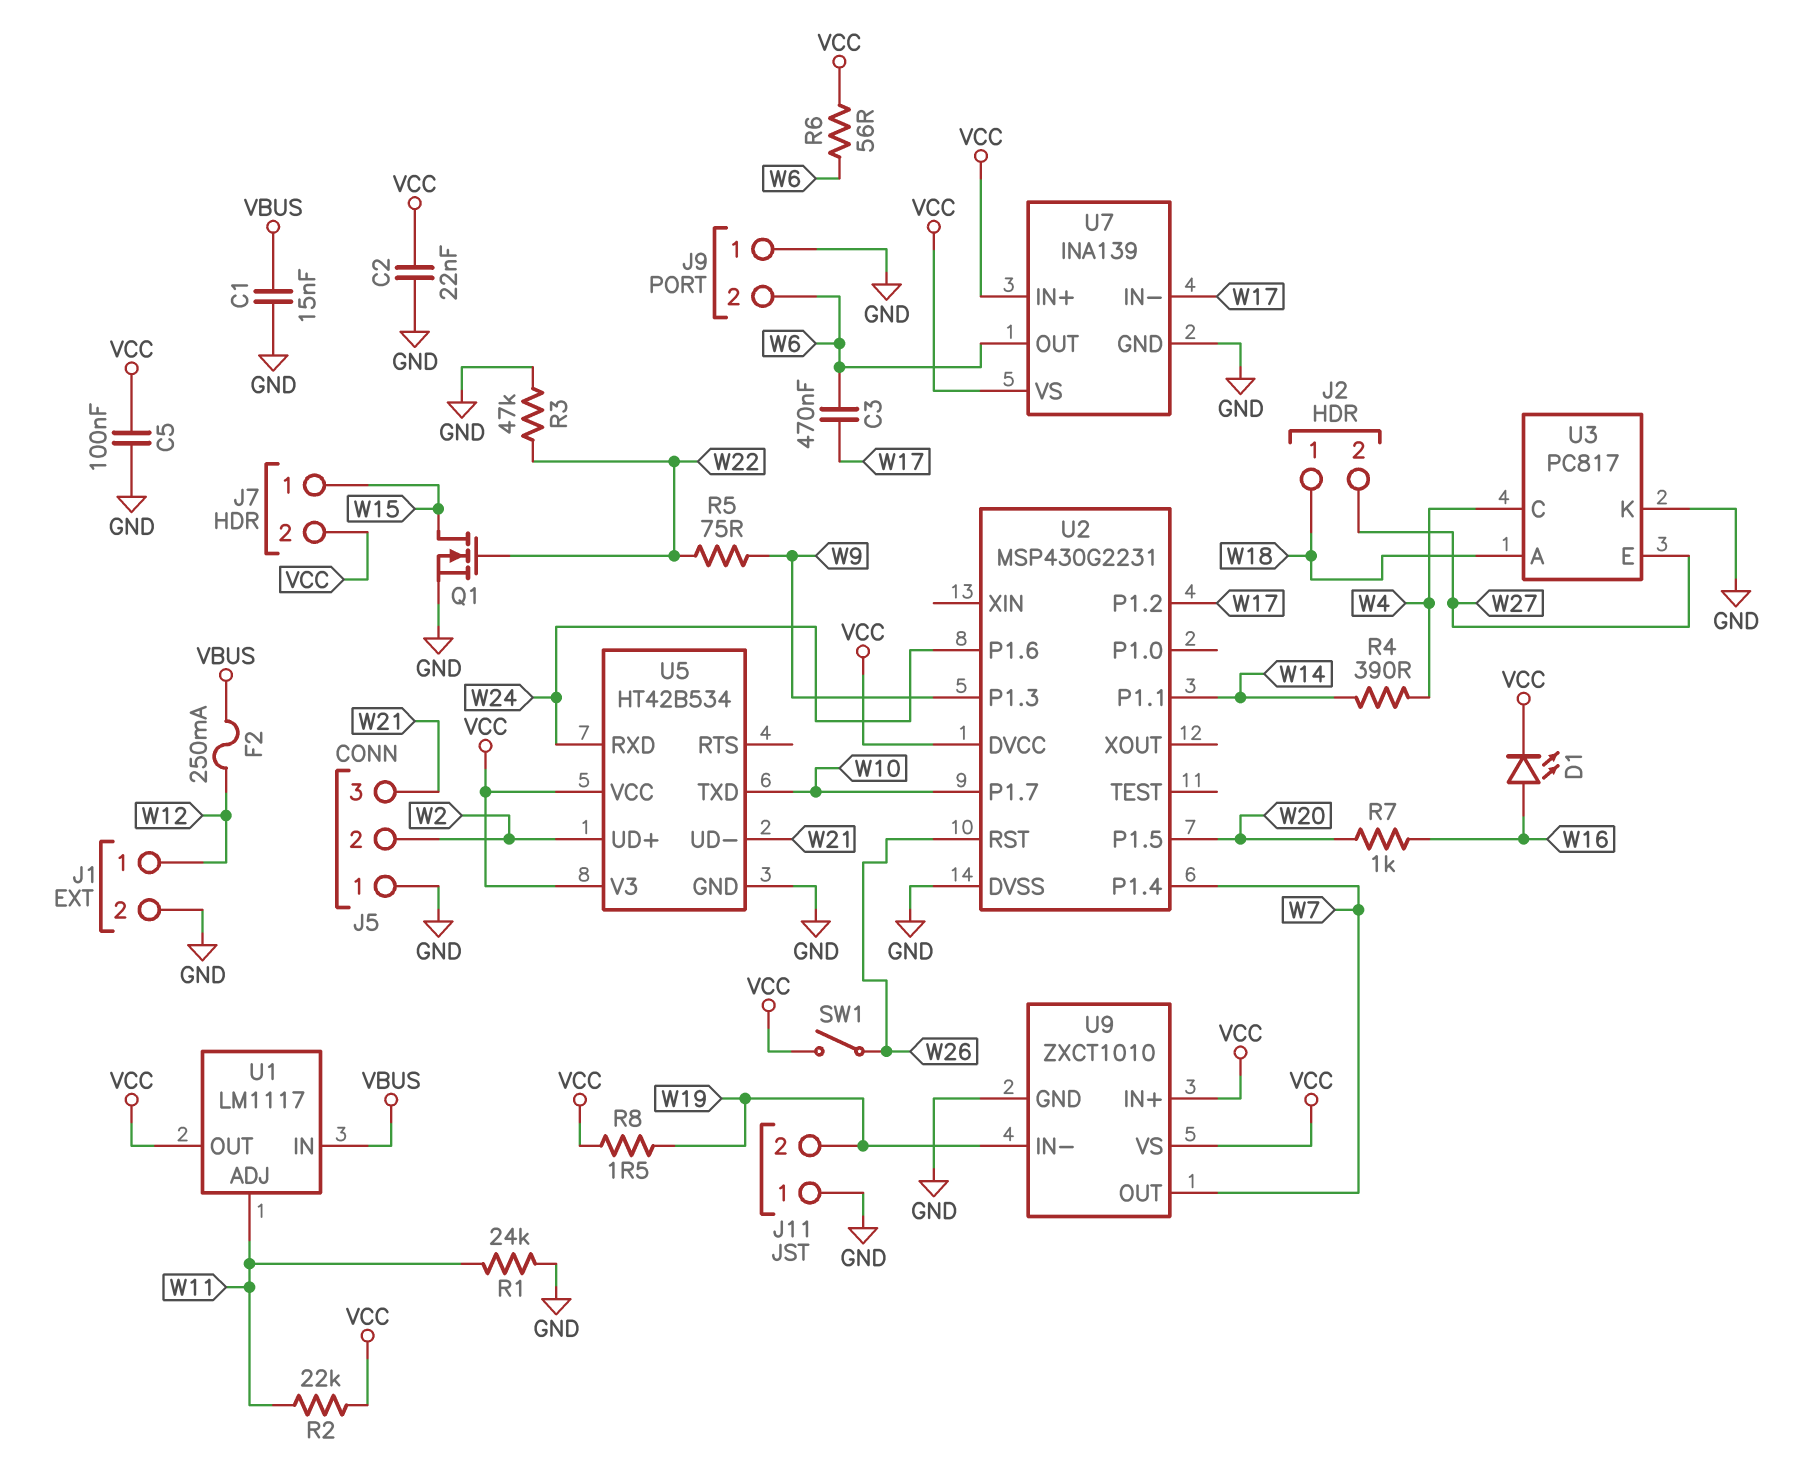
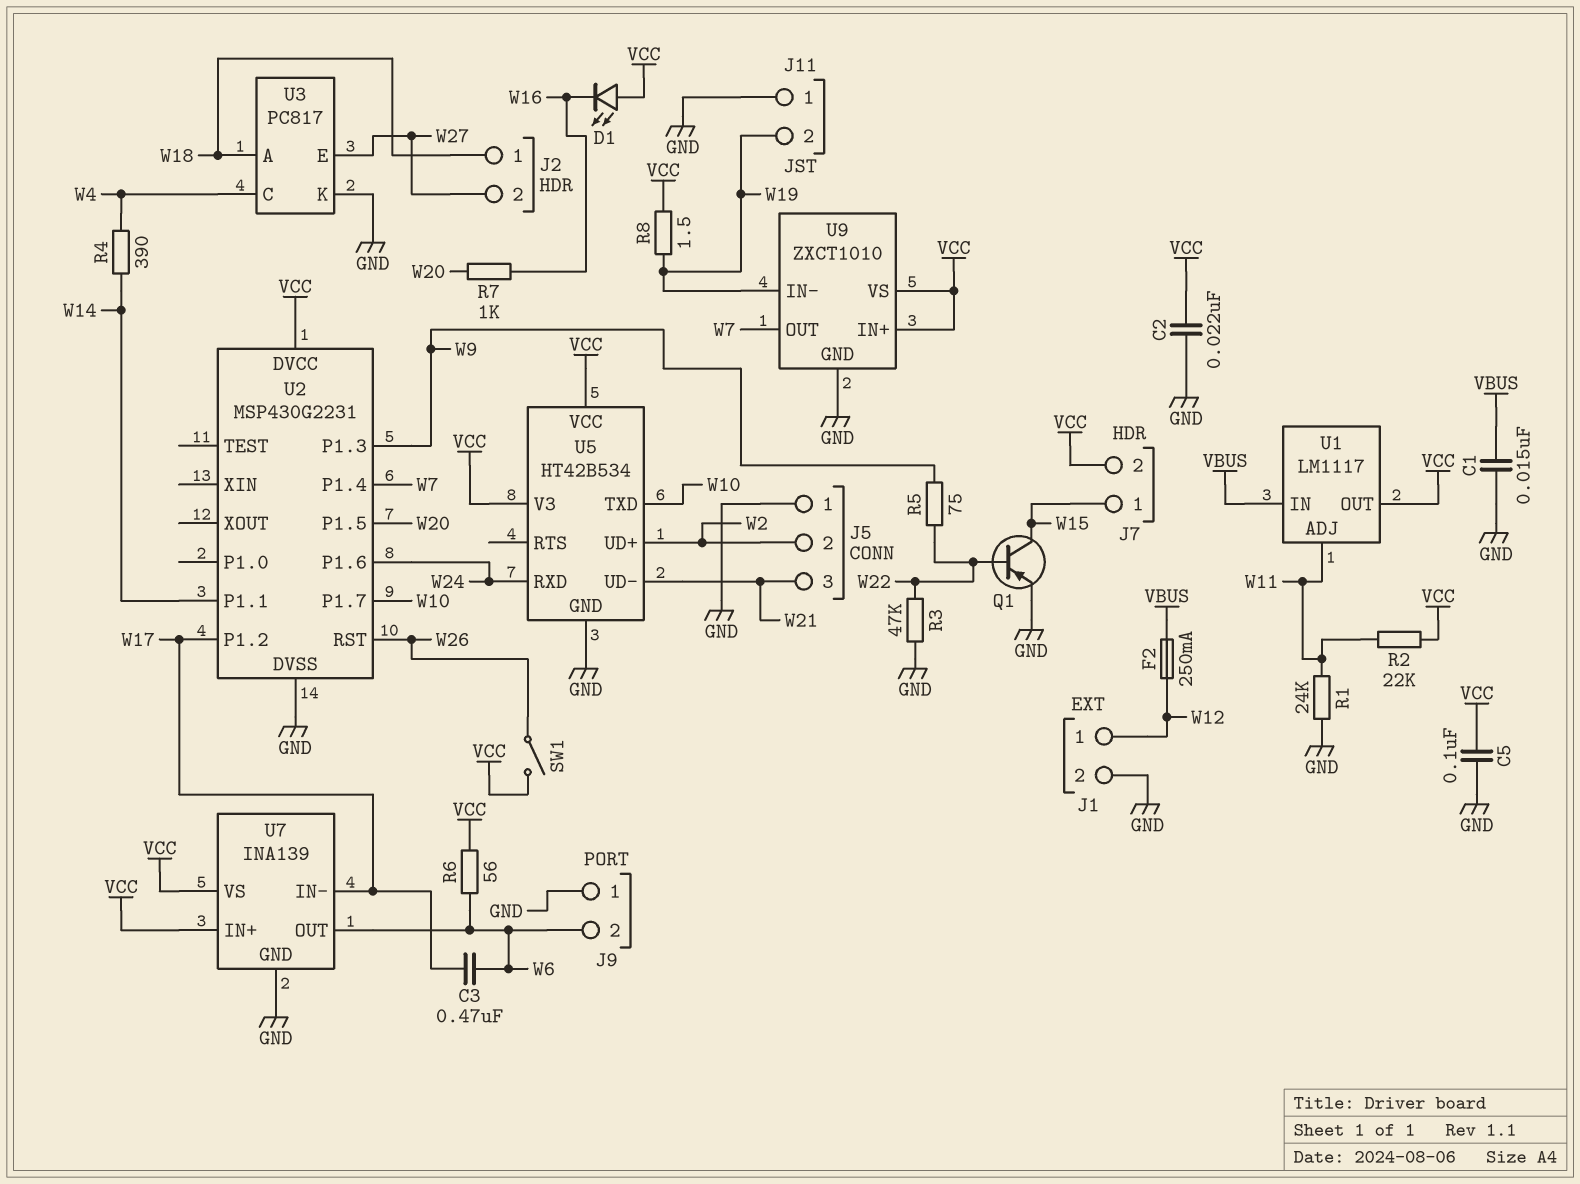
D1: LED (A W16, K VCC) -> LED (A VCC, K W16)
Q1: NMOS (G W22, D W15, S GND) -> PNP (B W22, C W15, E GND)

